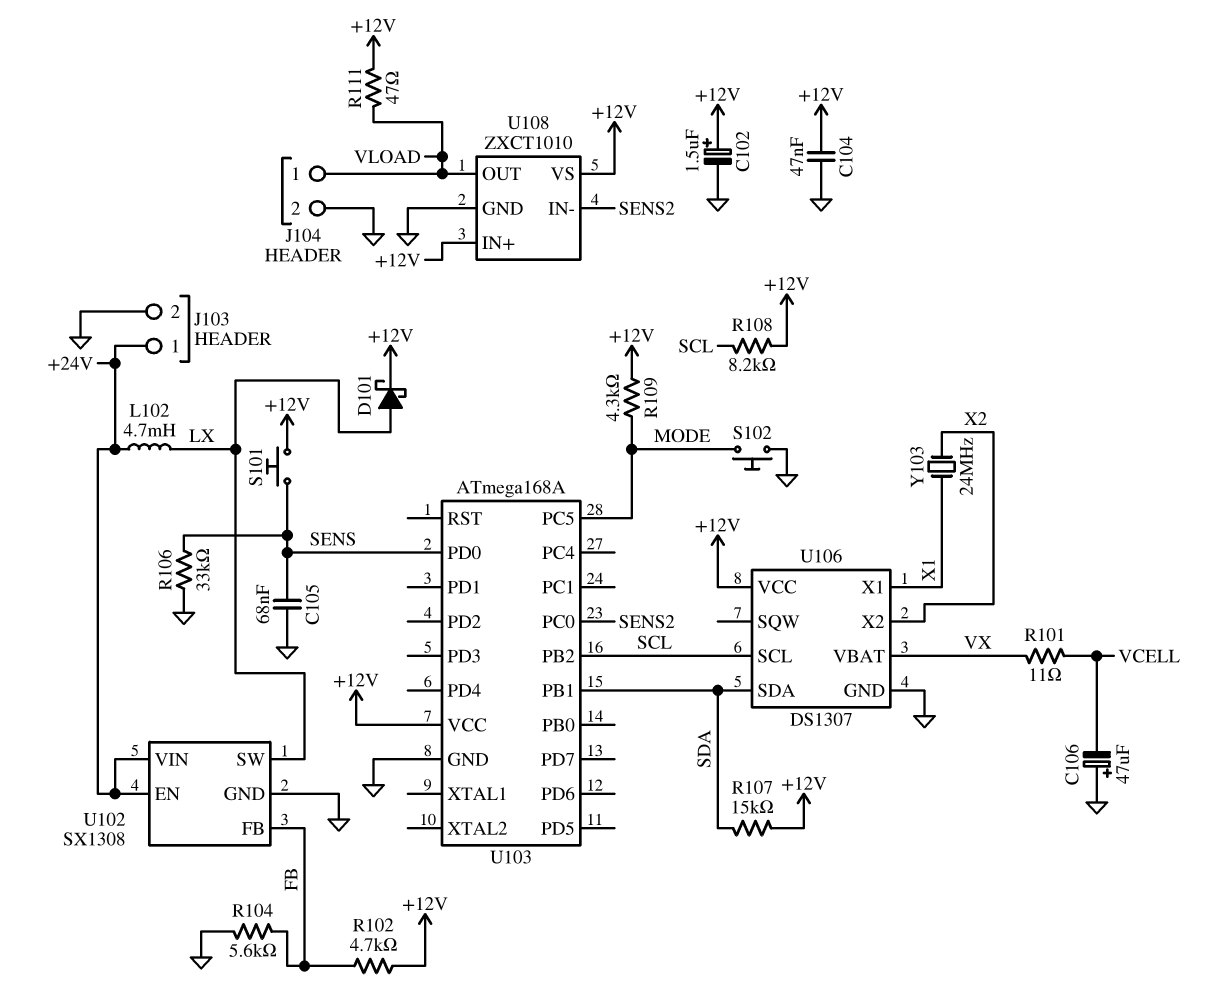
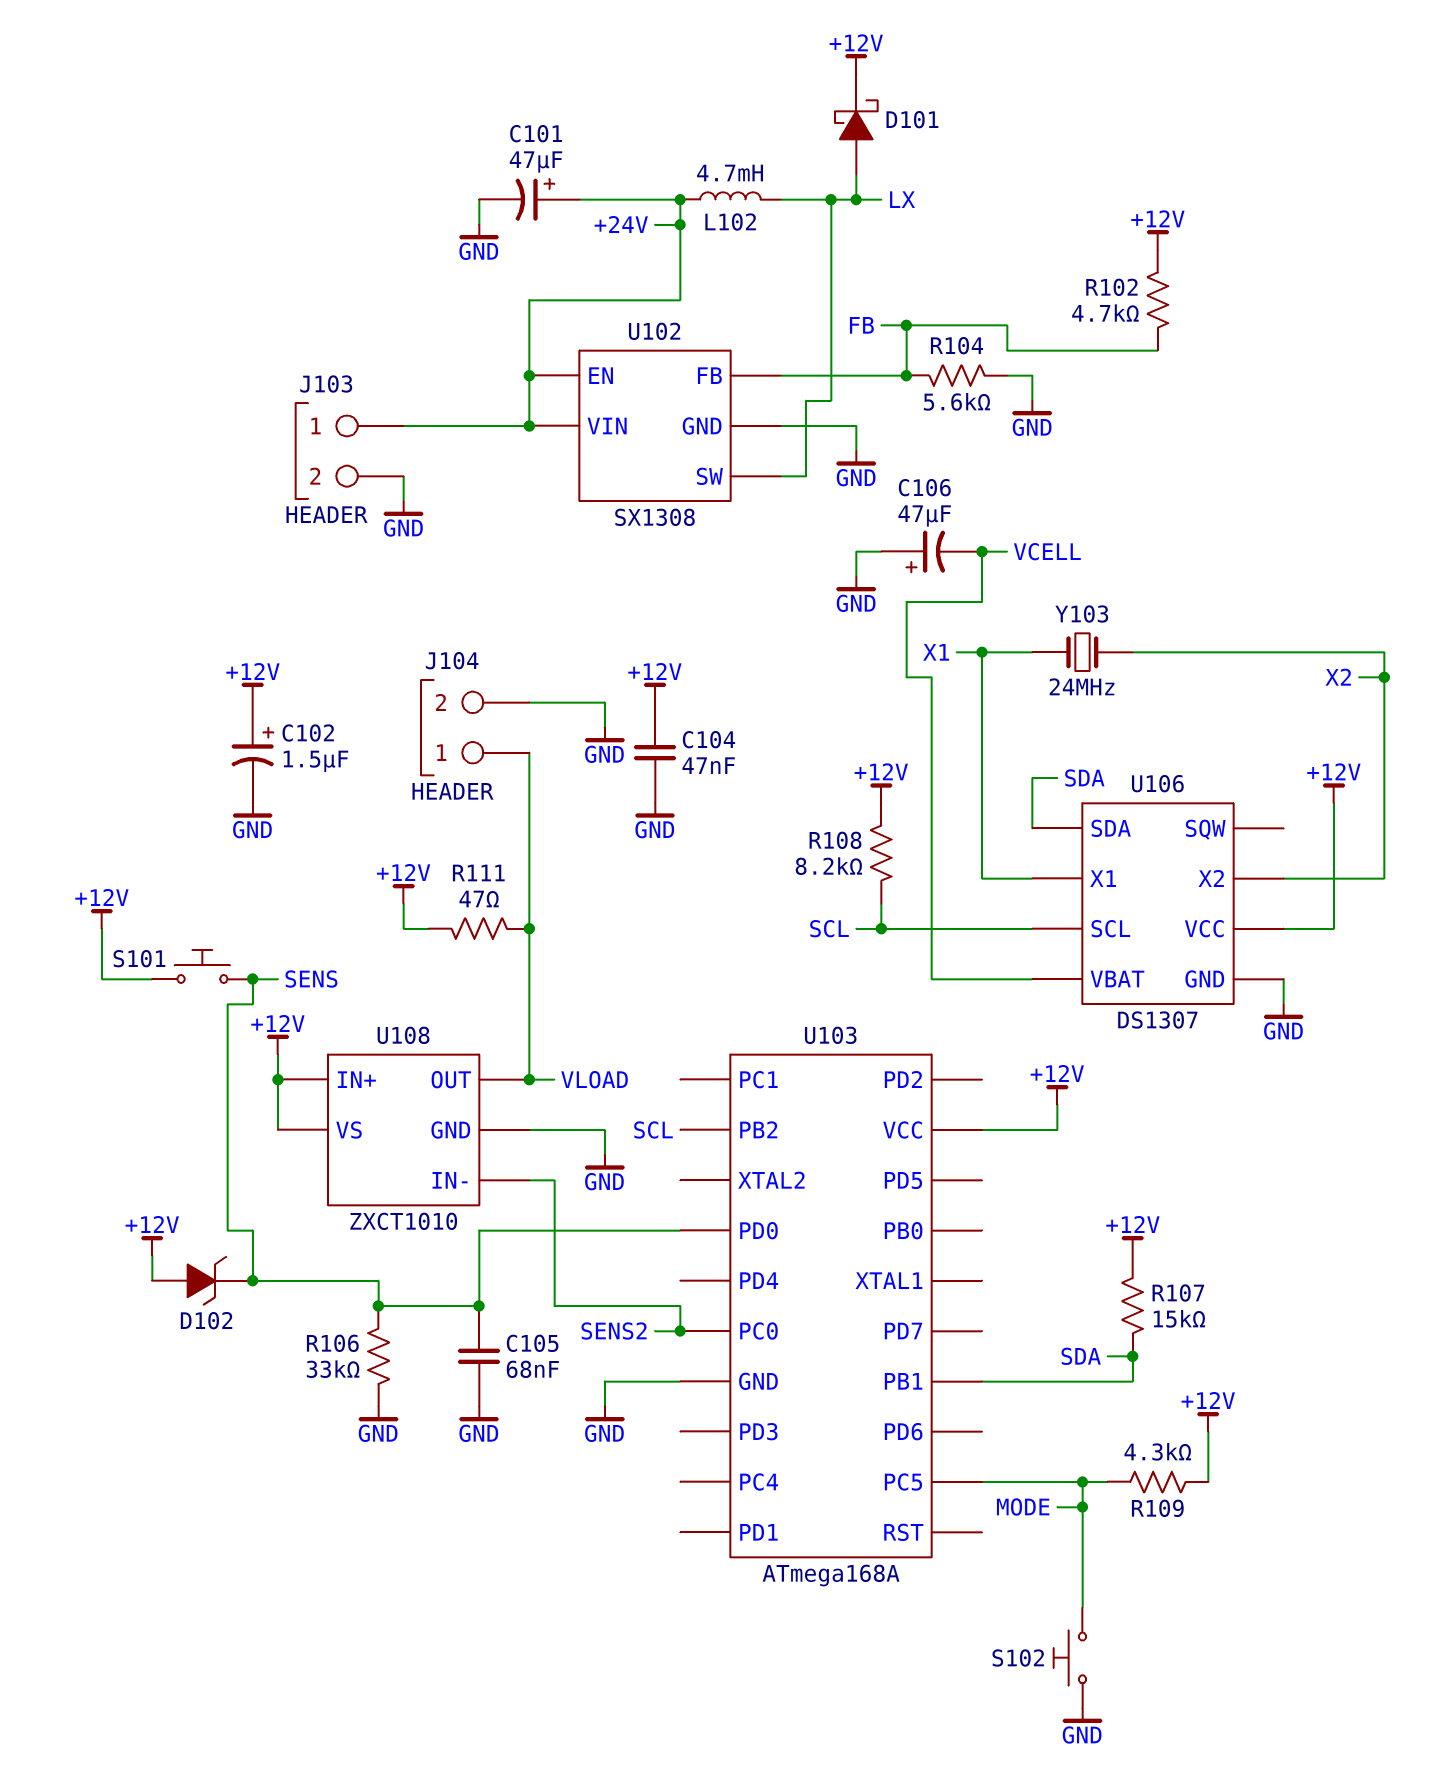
C101: none -> 47uF (plus +24V, minus GND)
D102: none -> zener (A +12V, K SENS)
R101: 11 (VCELL, VX) -> none
U106 pin VBAT: VX -> VCELL

